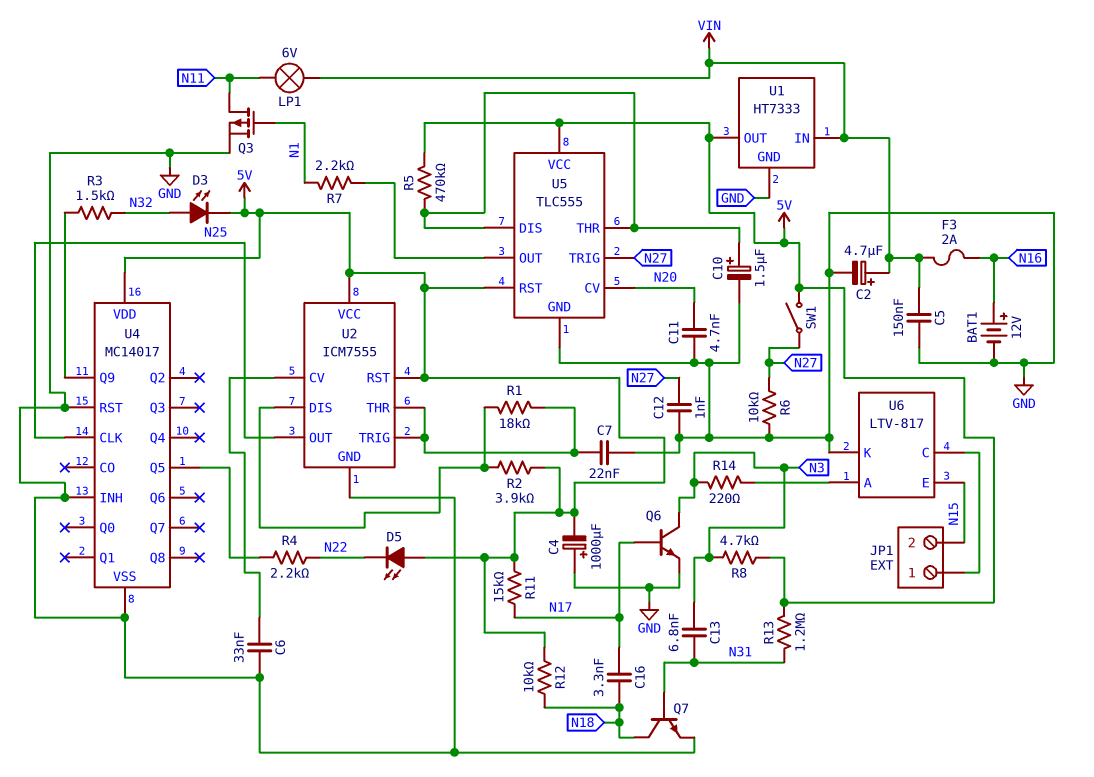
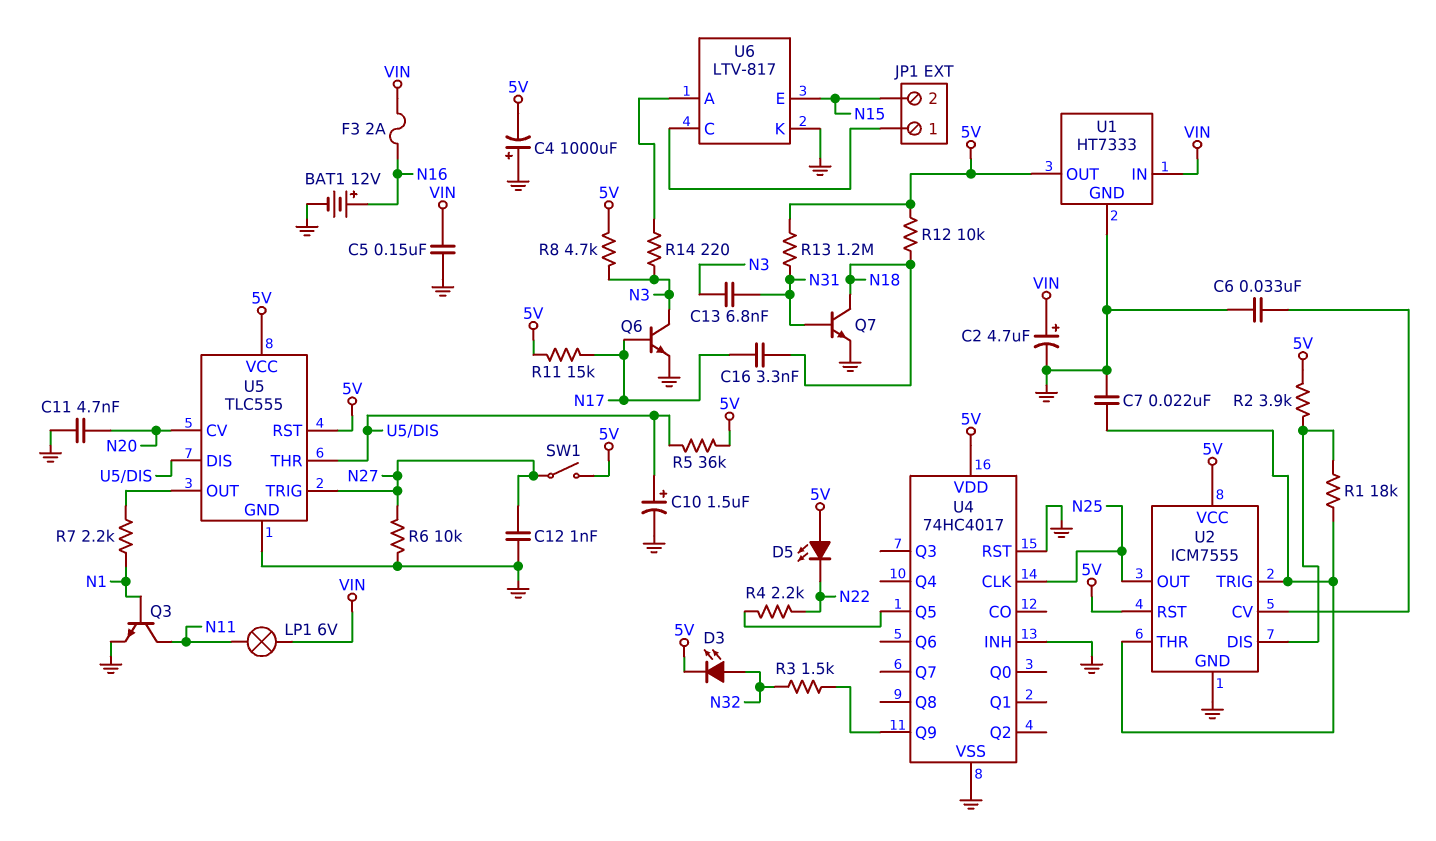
Q3: PMOS (G N1, D N11, S GND) -> NPN (B N1, C N11, E GND)
R5: 470k (5V, U5/DIS) -> 36k (5V, U5/DIS)
U4: MC14017 -> 74HC4017

